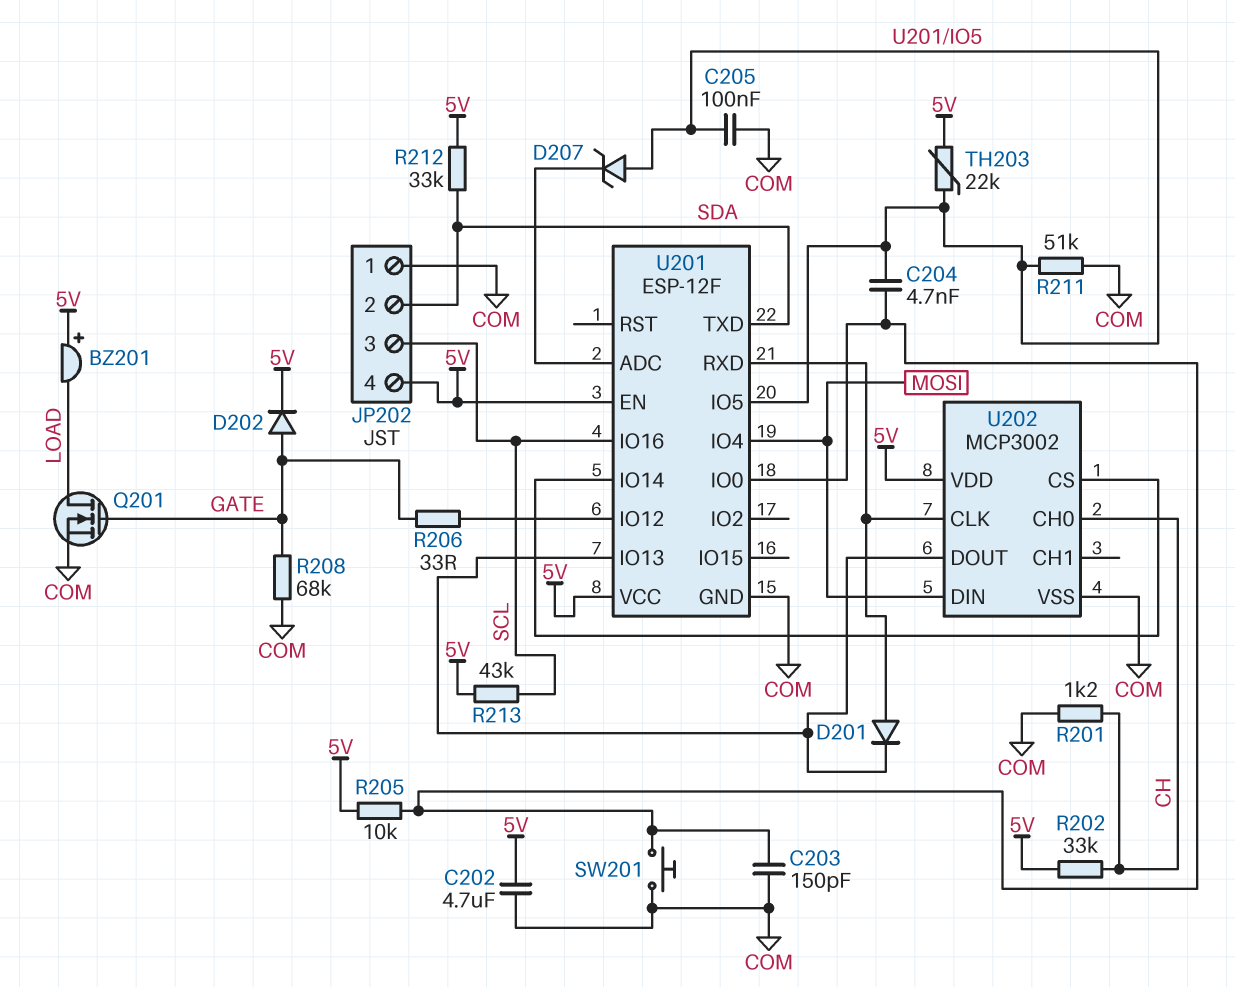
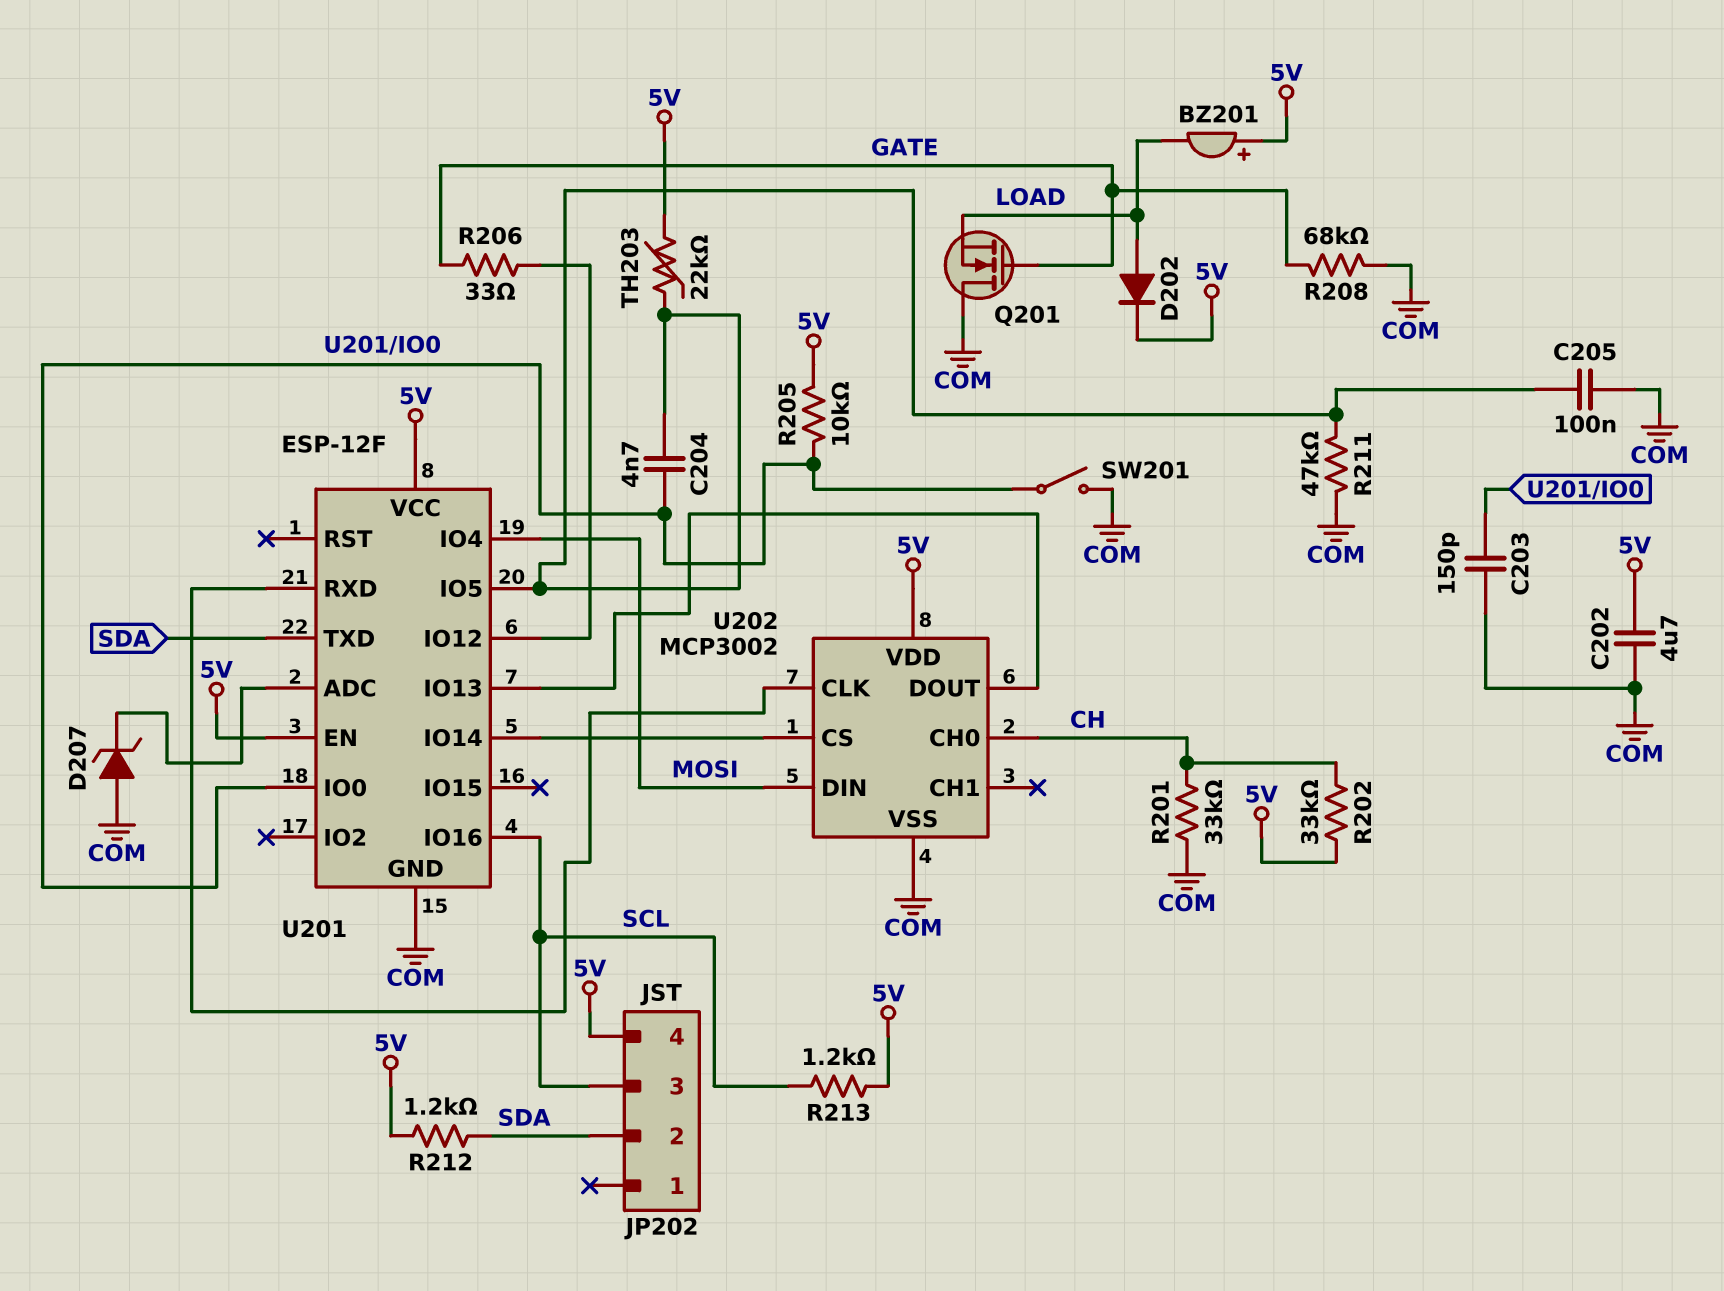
D201: diode (A U201/RXD, K U201/IO13) -> none
D202: diode (A GATE, K 5V) -> diode (A LOAD, K 5V)
D207: zener (A U201/IO5, K U201/ADC) -> zener (A COM, K U201/ADC)
JP202 pin 1: COM -> none
Q201: NMOS (G GATE, D LOAD, S COM) -> NMOS (G GATE, D COM, S LOAD)
R201: 1.2k (CH, COM) -> 33k (CH, COM)
R211: 51k (COM, U201/IO5) -> 47k (COM, U201/IO5)
R212: 33k (5V, SDA) -> 1.2k (5V, SDA)
R213: 43k (5V, SCL) -> 1.2k (5V, SCL)
SW201: button (COM, U201/IO0) -> switch (COM, U201/IO0)

